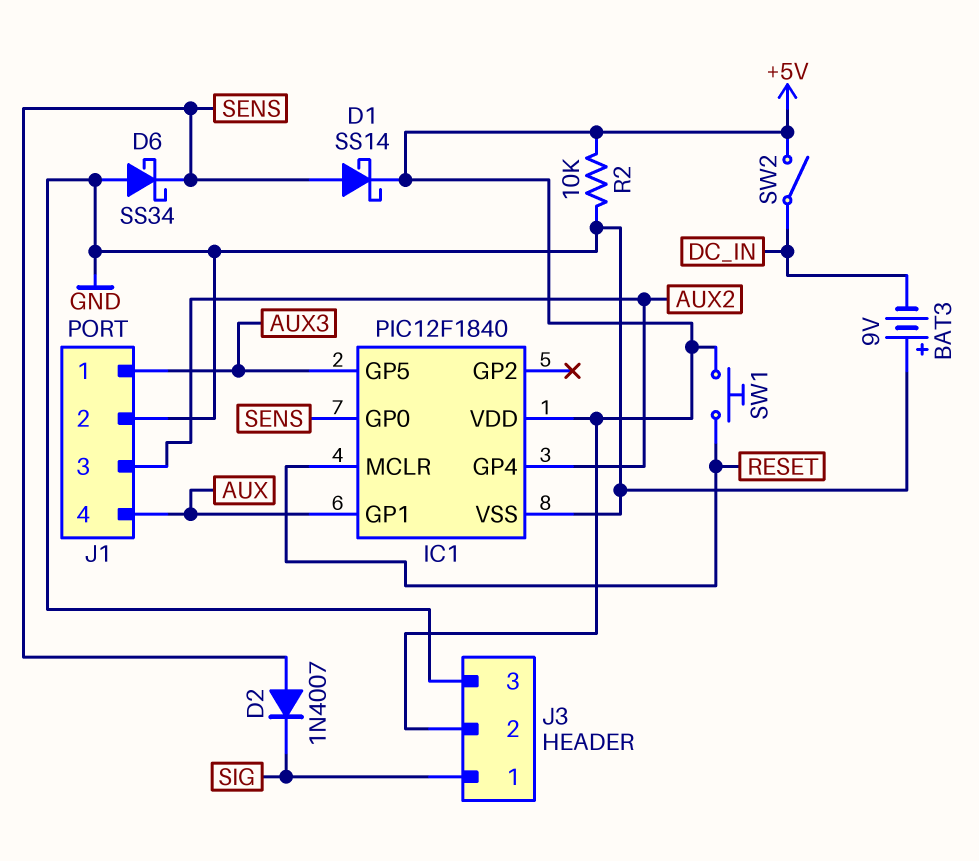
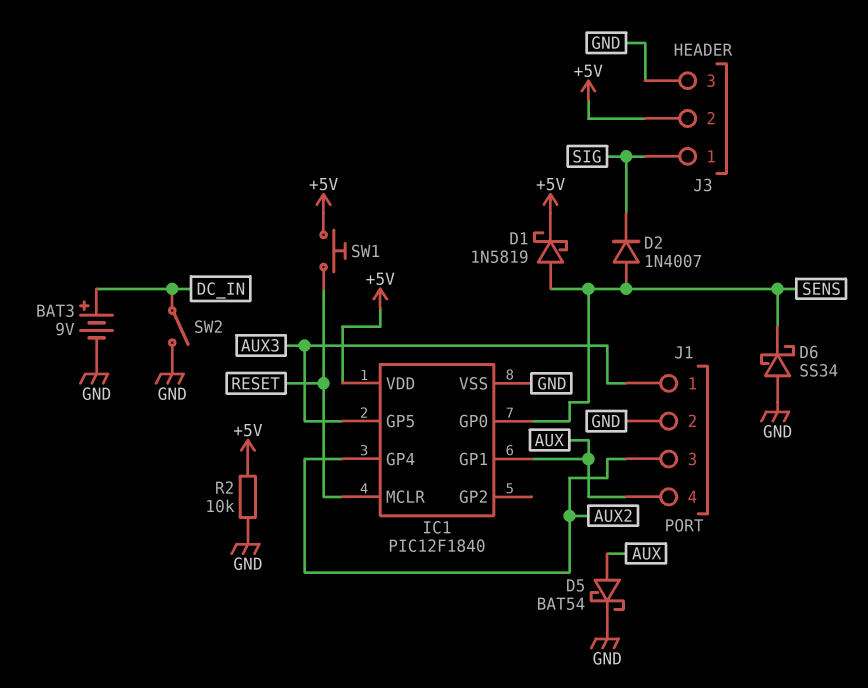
BAT3: 9V (plus GND, minus DC_IN) -> 9V (plus DC_IN, minus GND)
D1: schottky SS14 (A SENS, K +5V) -> schottky 1N5819 (A SENS, K +5V)
D5: none -> schottky BAT54 (A AUX, K GND)
SW2: switch (+5V, DC_IN) -> switch (DC_IN, GND)

